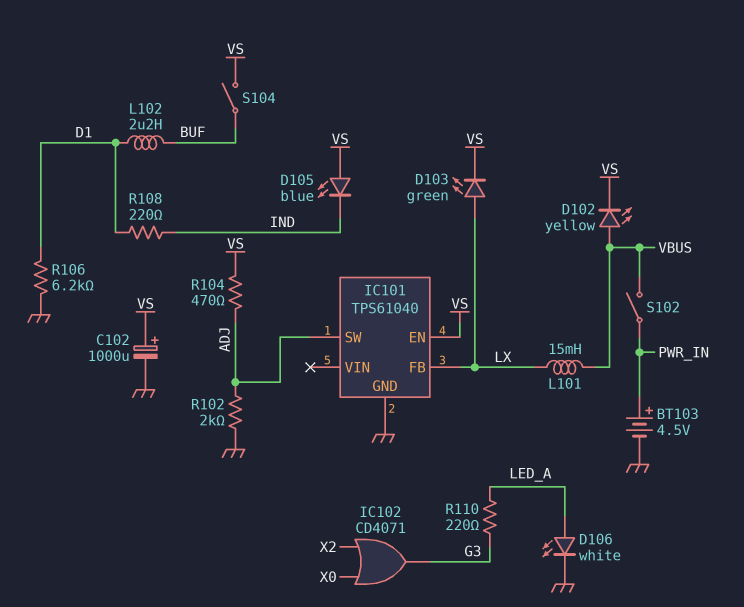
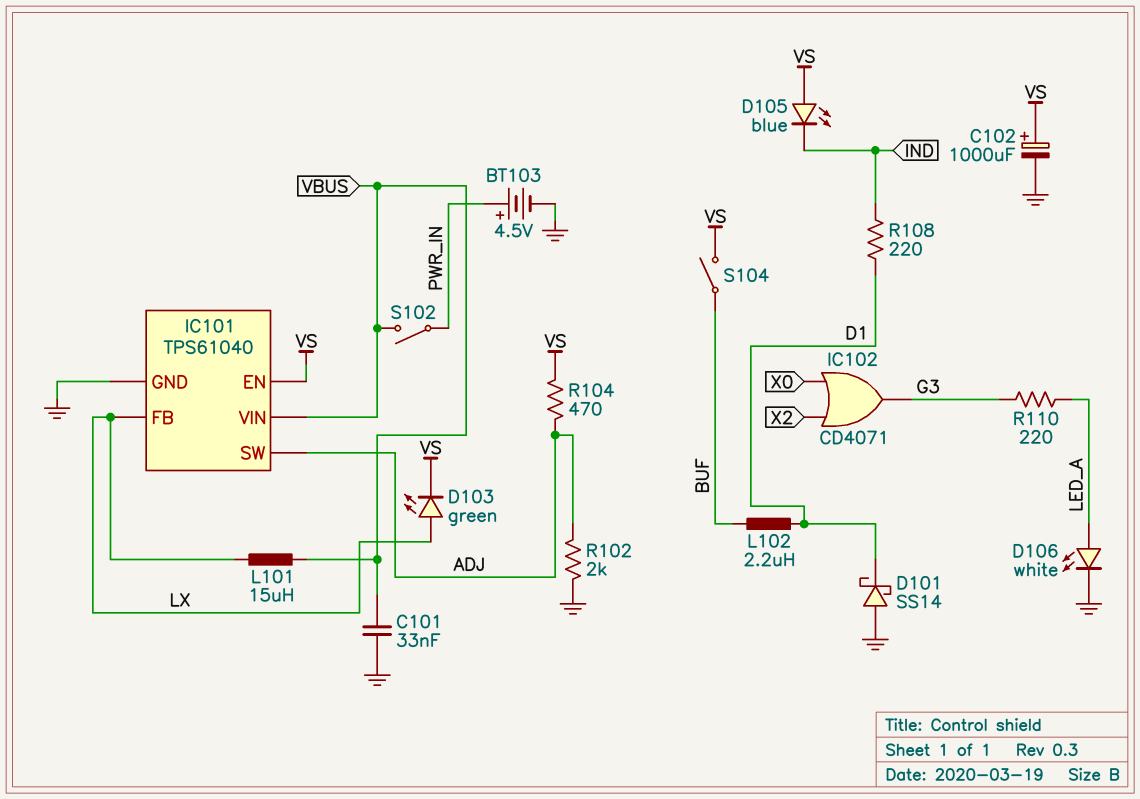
C101: none -> 33nF (GND, VBUS)
D101: none -> schottky SS14 (A GND, K D1)
D102: LED yellow (A VBUS, K VS) -> none
IC101 pin VIN: none -> VBUS
L101: 15mH (LX, VBUS) -> 15uH (LX, VBUS)
R106: 6.2k (D1, GND) -> none

